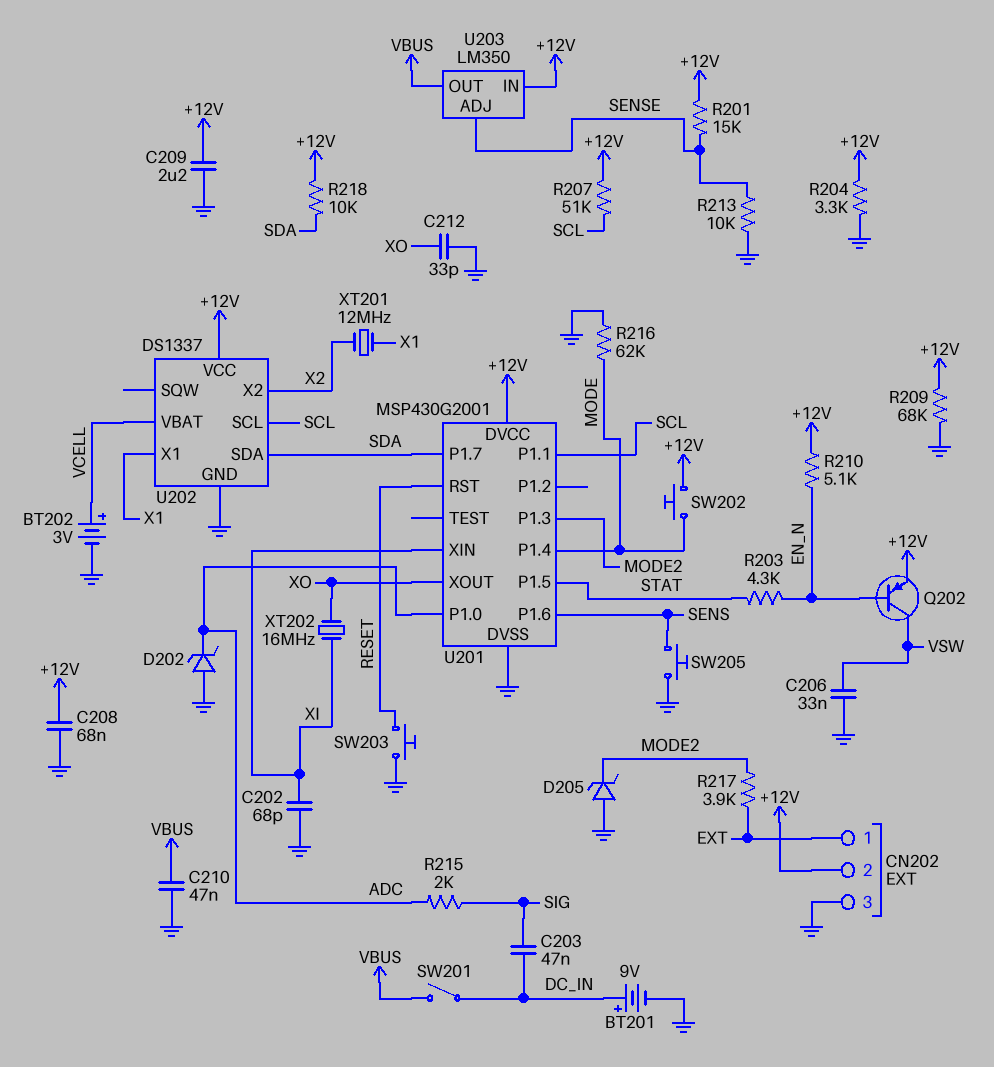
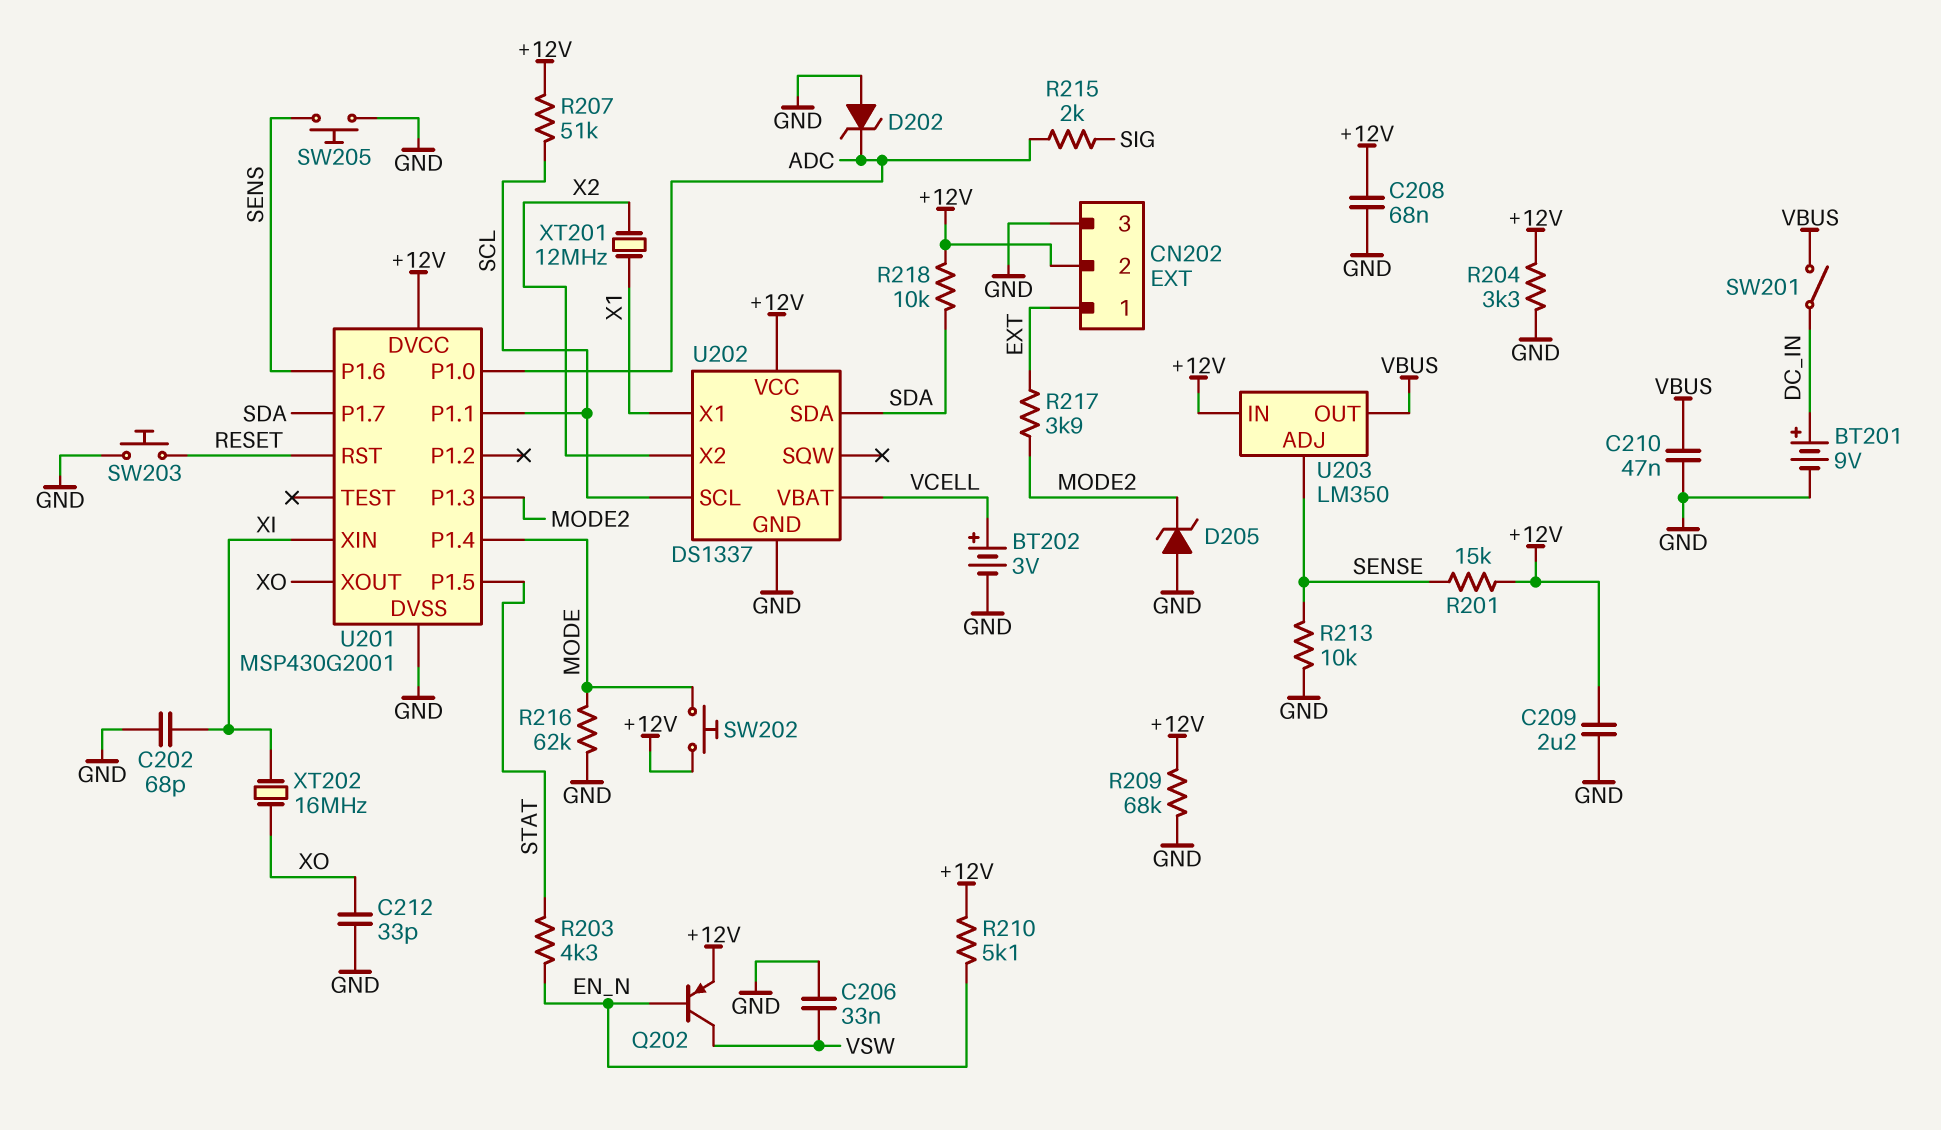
C203: 47nF (DC_IN, SIG) -> none

